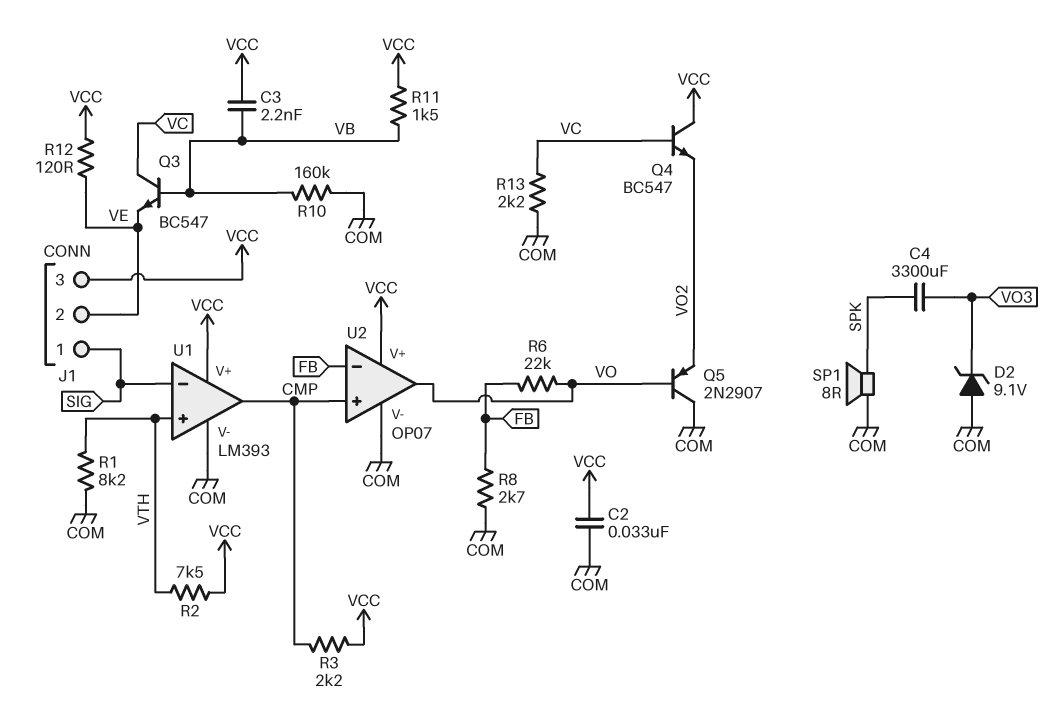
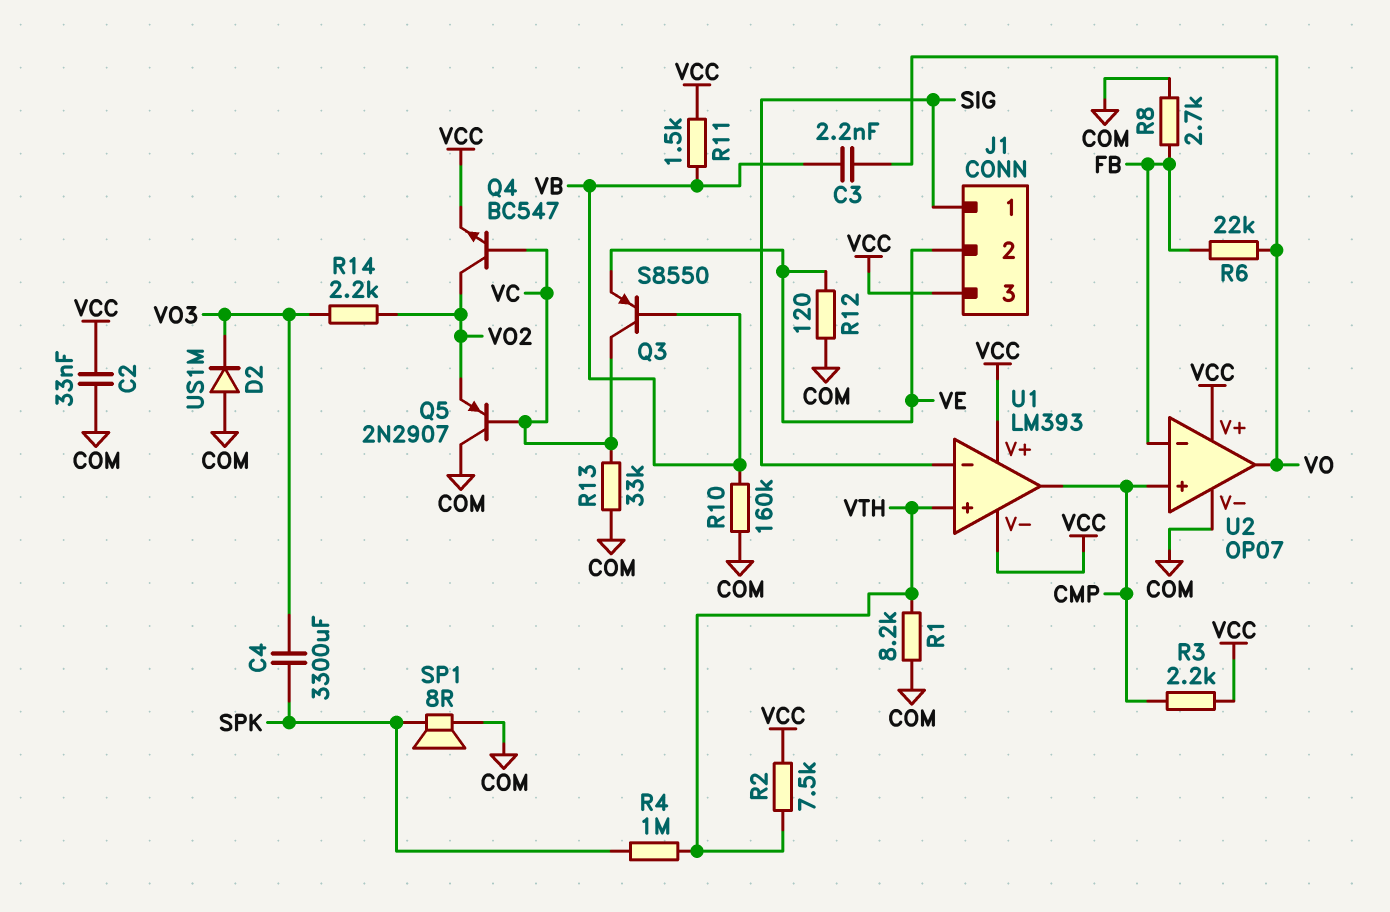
C3: 2.2nF (VB, VCC) -> 2.2nF (VB, VO)
D2: zener 9.1V (A COM, K VO3) -> diode US1M (A COM, K VO3)
Q3: NPN BC547 (B VB, C VC, E VE) -> PNP S8550 (B VB, C VC, E VE)
Q4: NPN BC547 (B VC, C VCC, E VO2) -> NPN BC547 (B VC, C VO2, E VCC)
Q5: PNP 2N2907 (B VO, C COM, E VO2) -> PNP 2N2907 (B VC, C COM, E VO2)
R4: none -> 1M (SPK, VTH)
R12: 120 (VCC, VE) -> 120 (COM, VE)
R13: 2.2k (COM, VC) -> 33k (COM, VC)
R14: none -> 2.2k (VO2, VO3)
U1 pin V-: COM -> VCC

